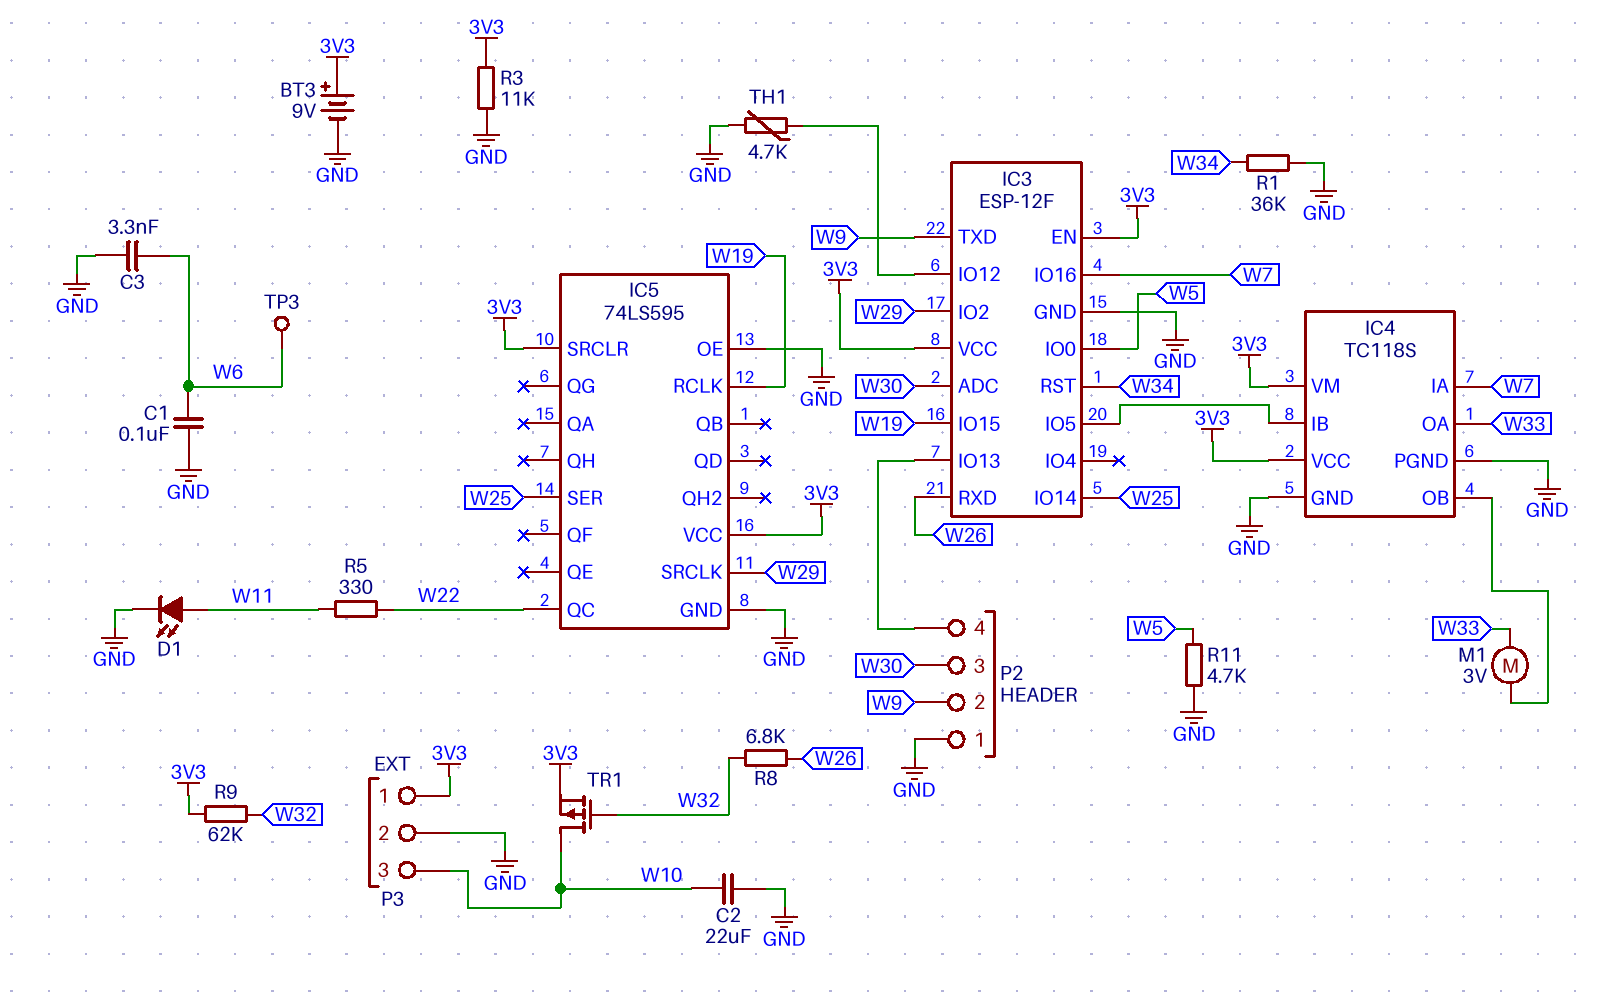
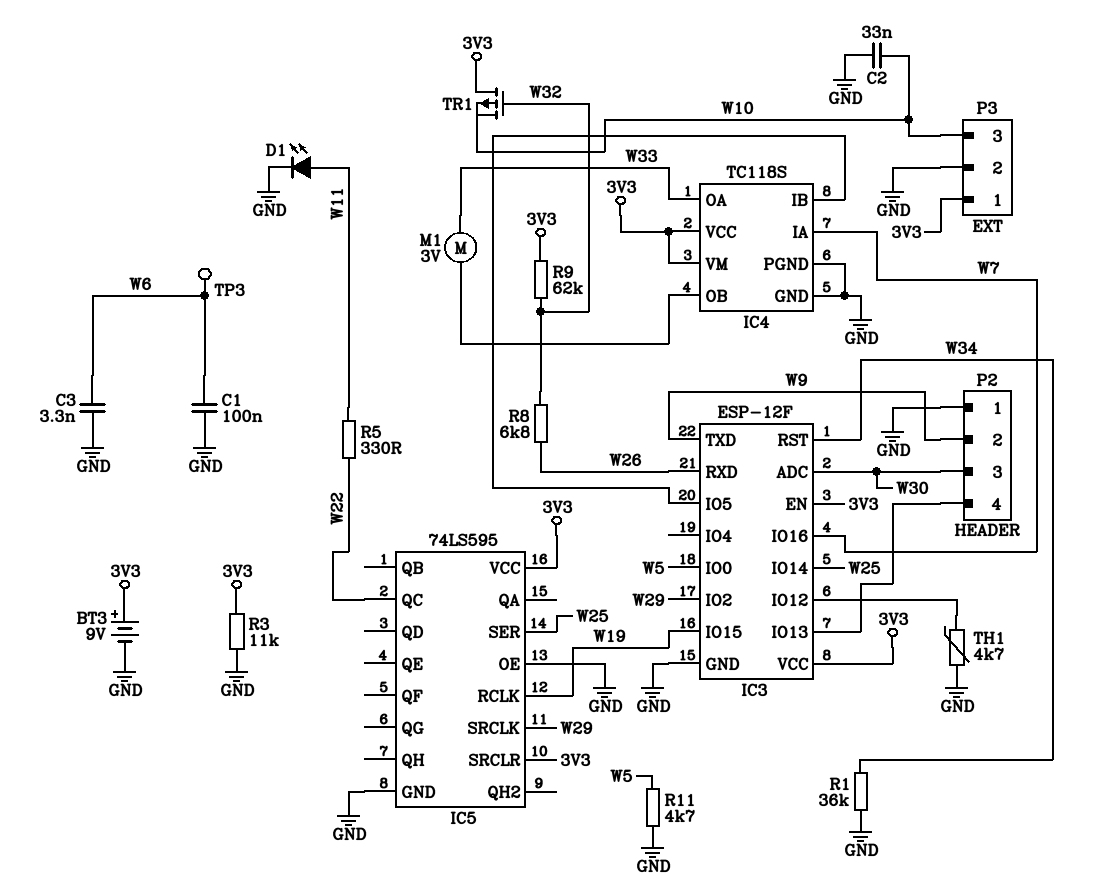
C2: 22uF (GND, W10) -> 33nF (GND, W10)
TR1: PMOS (G W32, D W10, S 3V3) -> PMOS (G W32, D 3V3, S W10)

